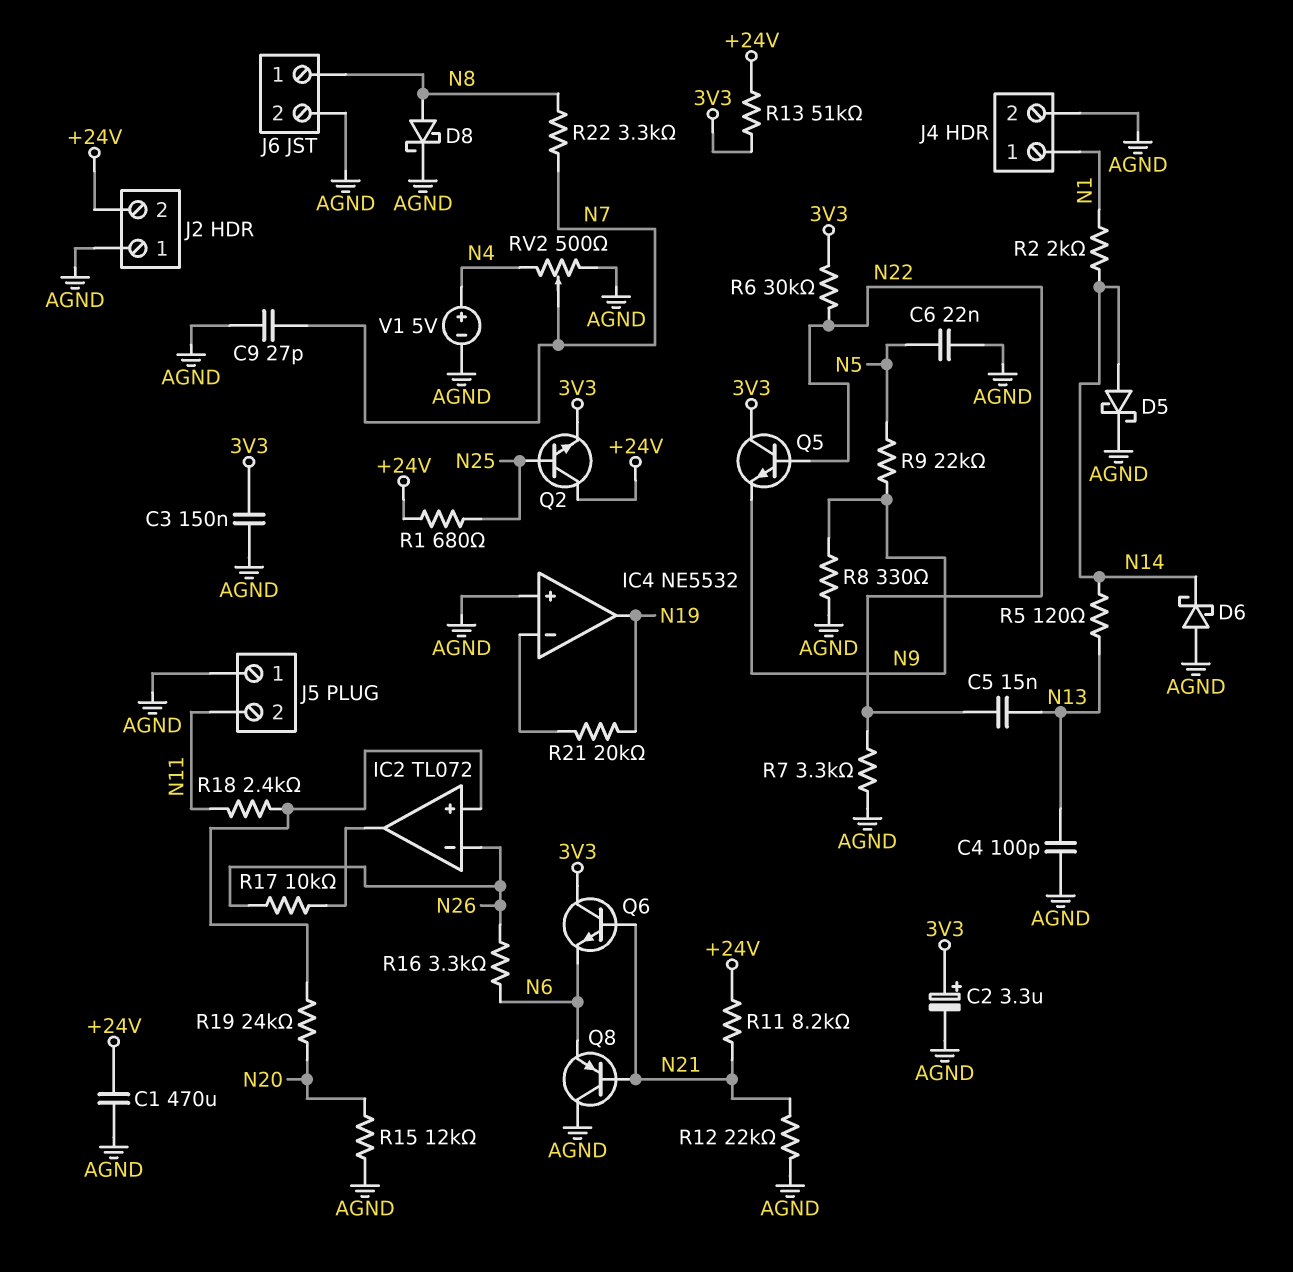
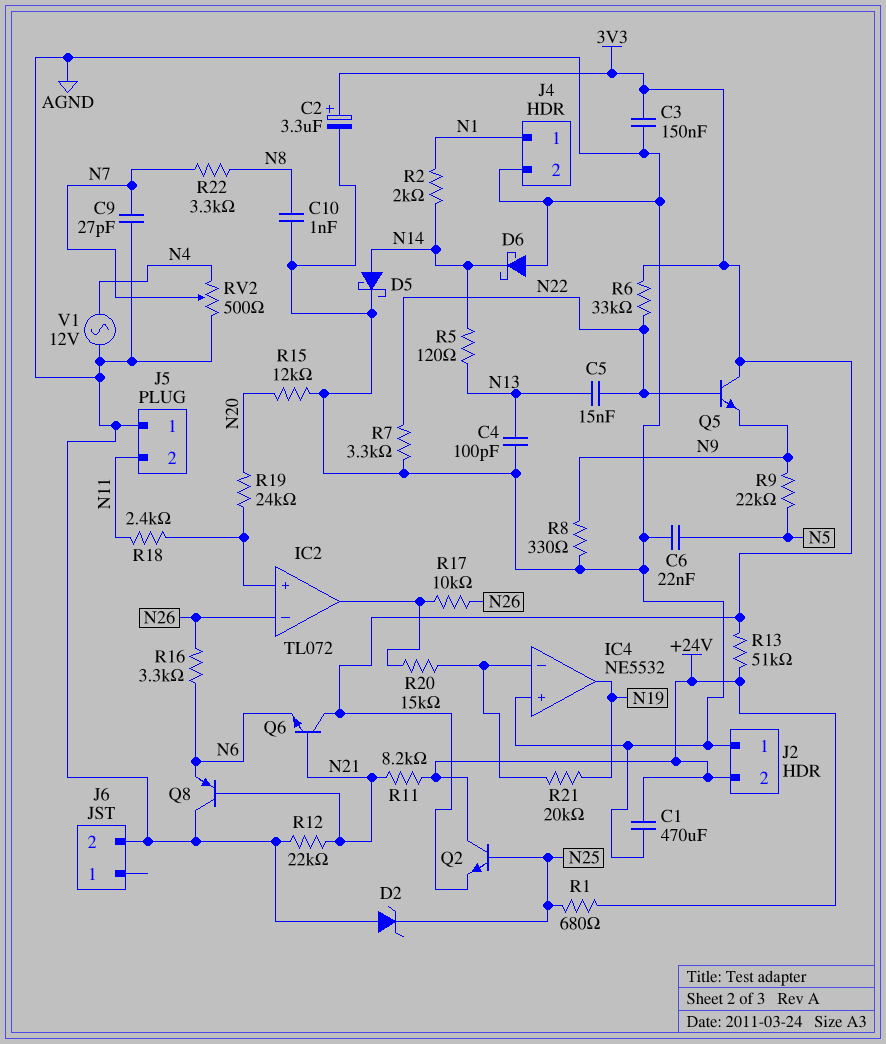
C10: none -> 1nF (AGND, N8)
D2: none -> zener (A AGND, K N25)
D8: schottky (A N8, K AGND) -> none
J6 pin 1: N8 -> none
R6: 30k (3V3, N22) -> 33k (3V3, N22)
R20: none -> 15k (IC2/out, IC4/in-)
V1: 5V (plus N4, minus AGND) -> AC 12V (AGND, N4)

